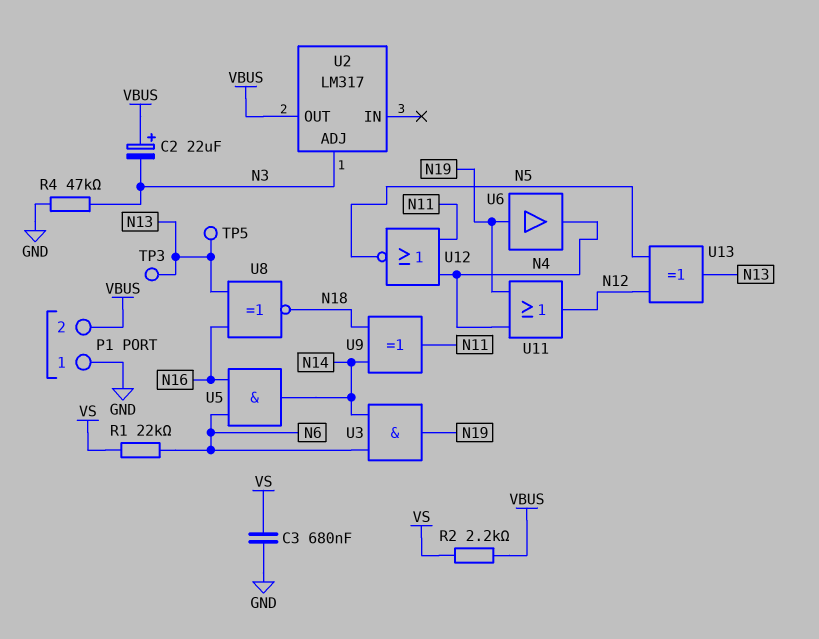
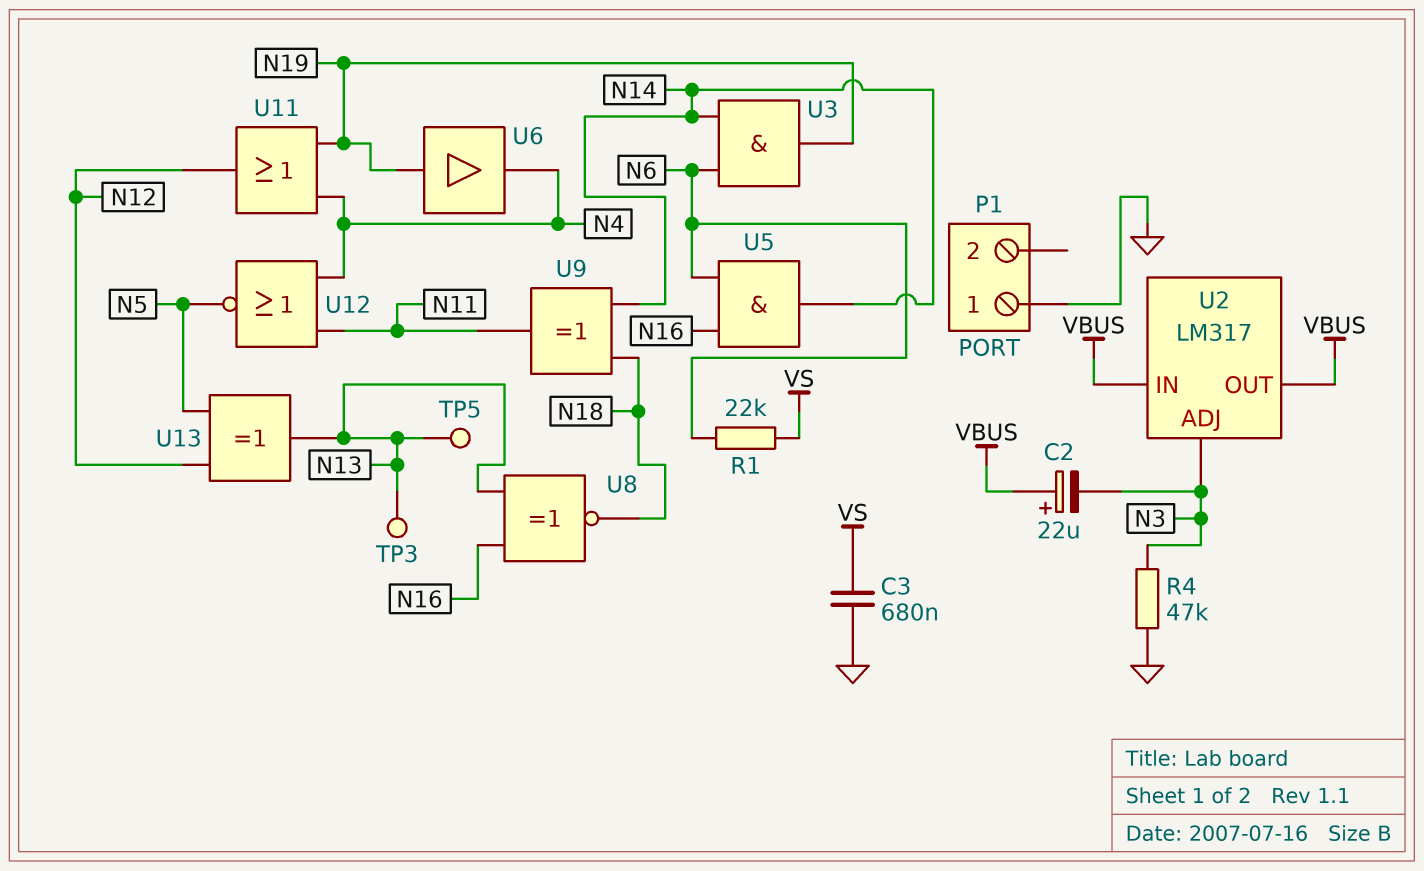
P1 pin 2: VBUS -> none
R2: 2.2k (VBUS, VS) -> none
U2 pin IN: none -> VBUS

